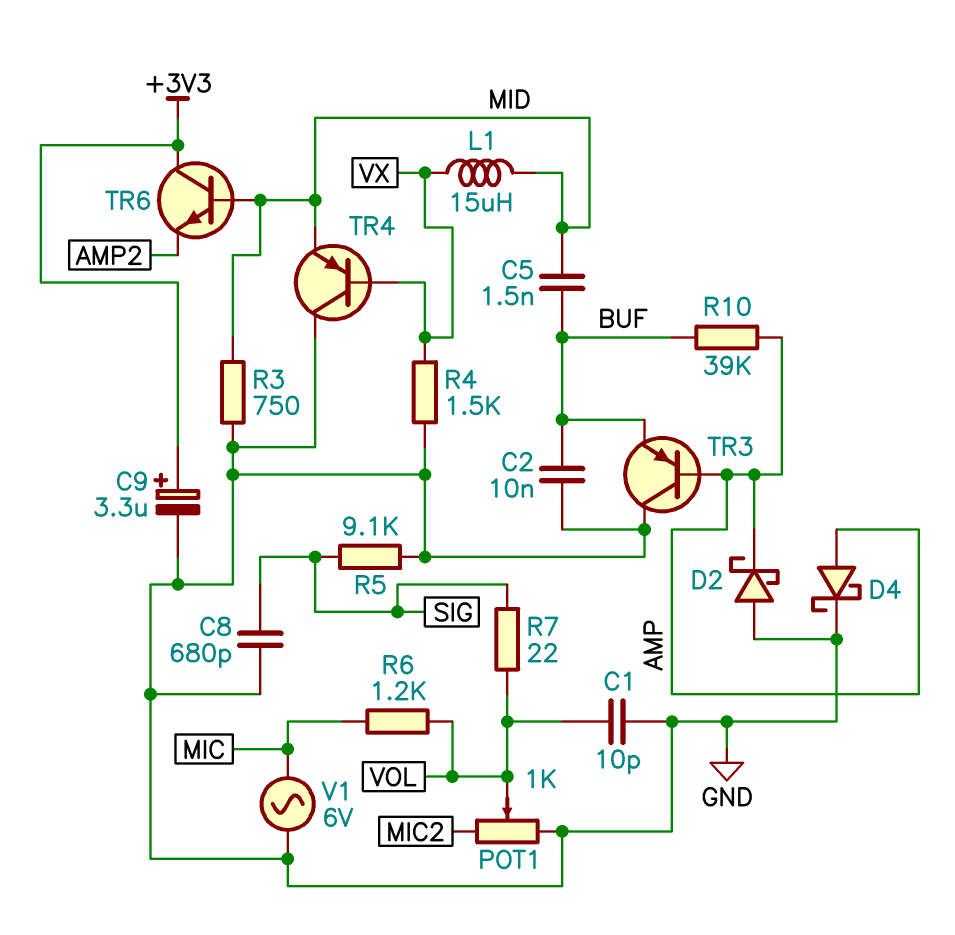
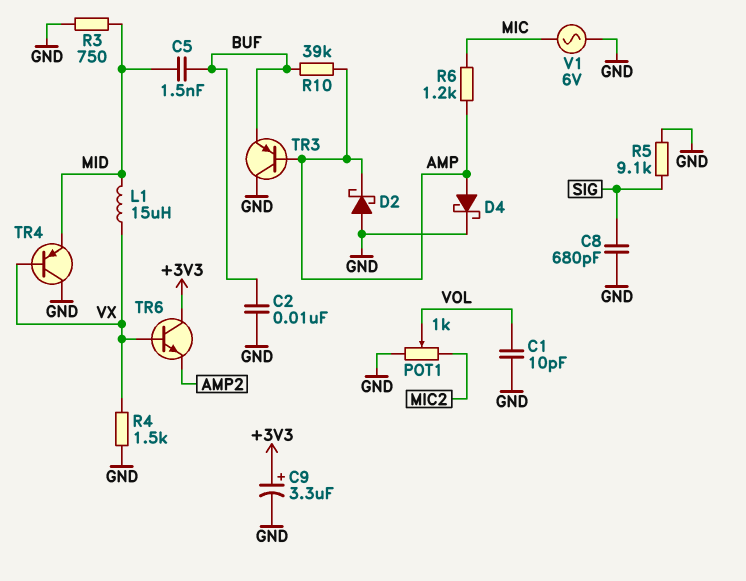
R6: 1.2k (MIC, VOL) -> 1.2k (AMP, MIC)
R7: 22 (SIG, VOL) -> none
TR6: NPN (B MID, C +3V3, E AMP2) -> NPN (B VX, C +3V3, E AMP2)

